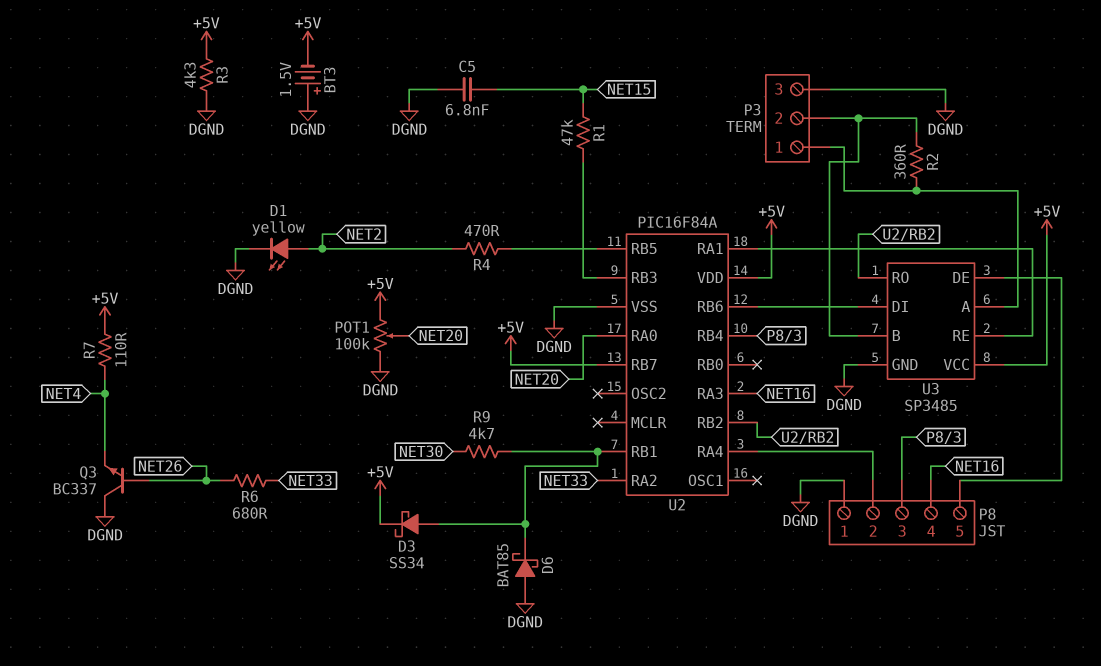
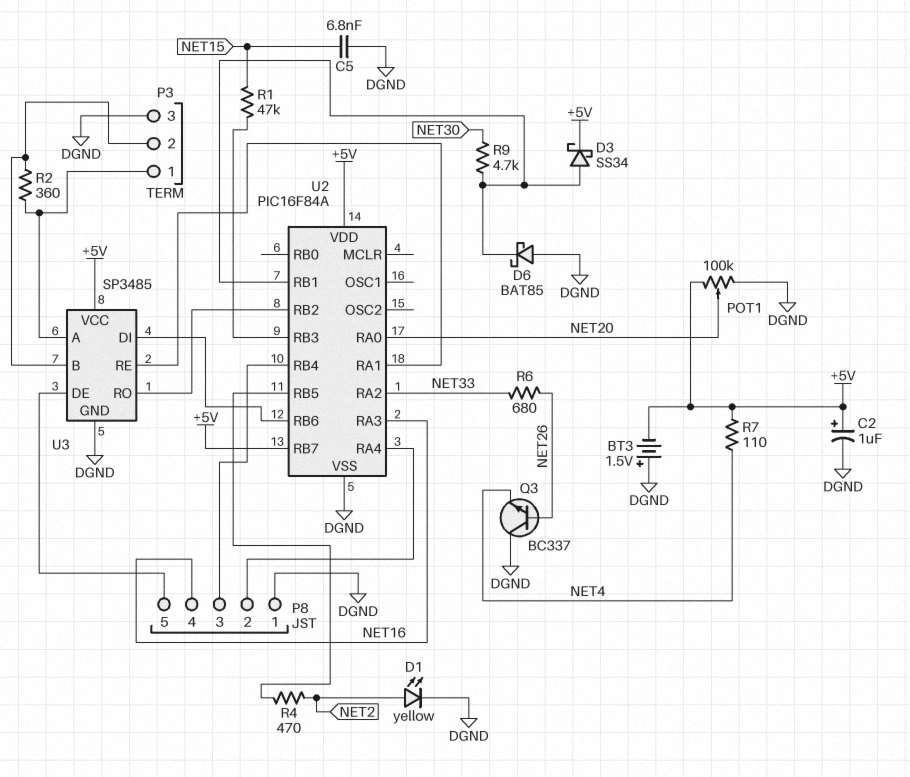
C2: none -> 1uF (plus +5V, minus DGND)
R3: 4.3k (+5V, DGND) -> none

